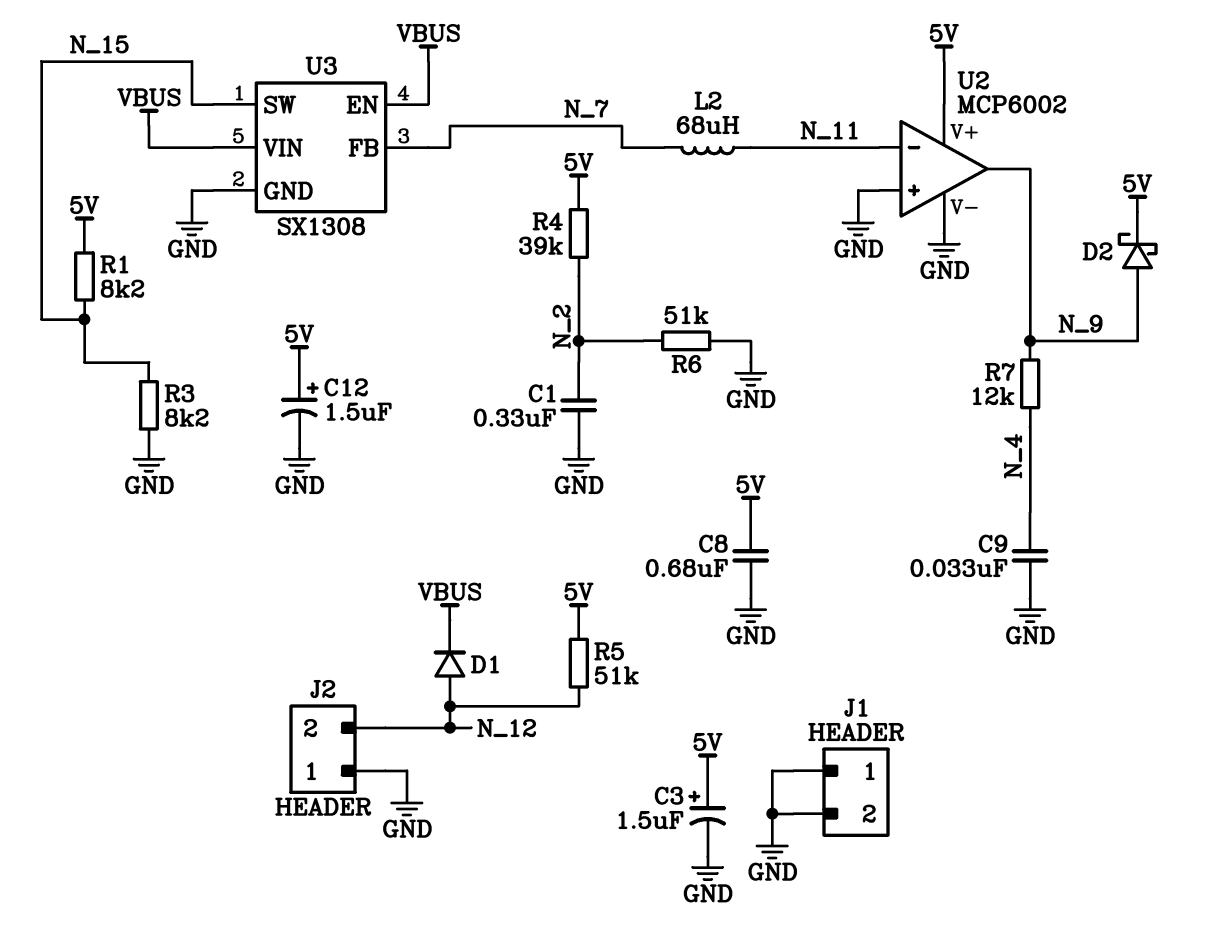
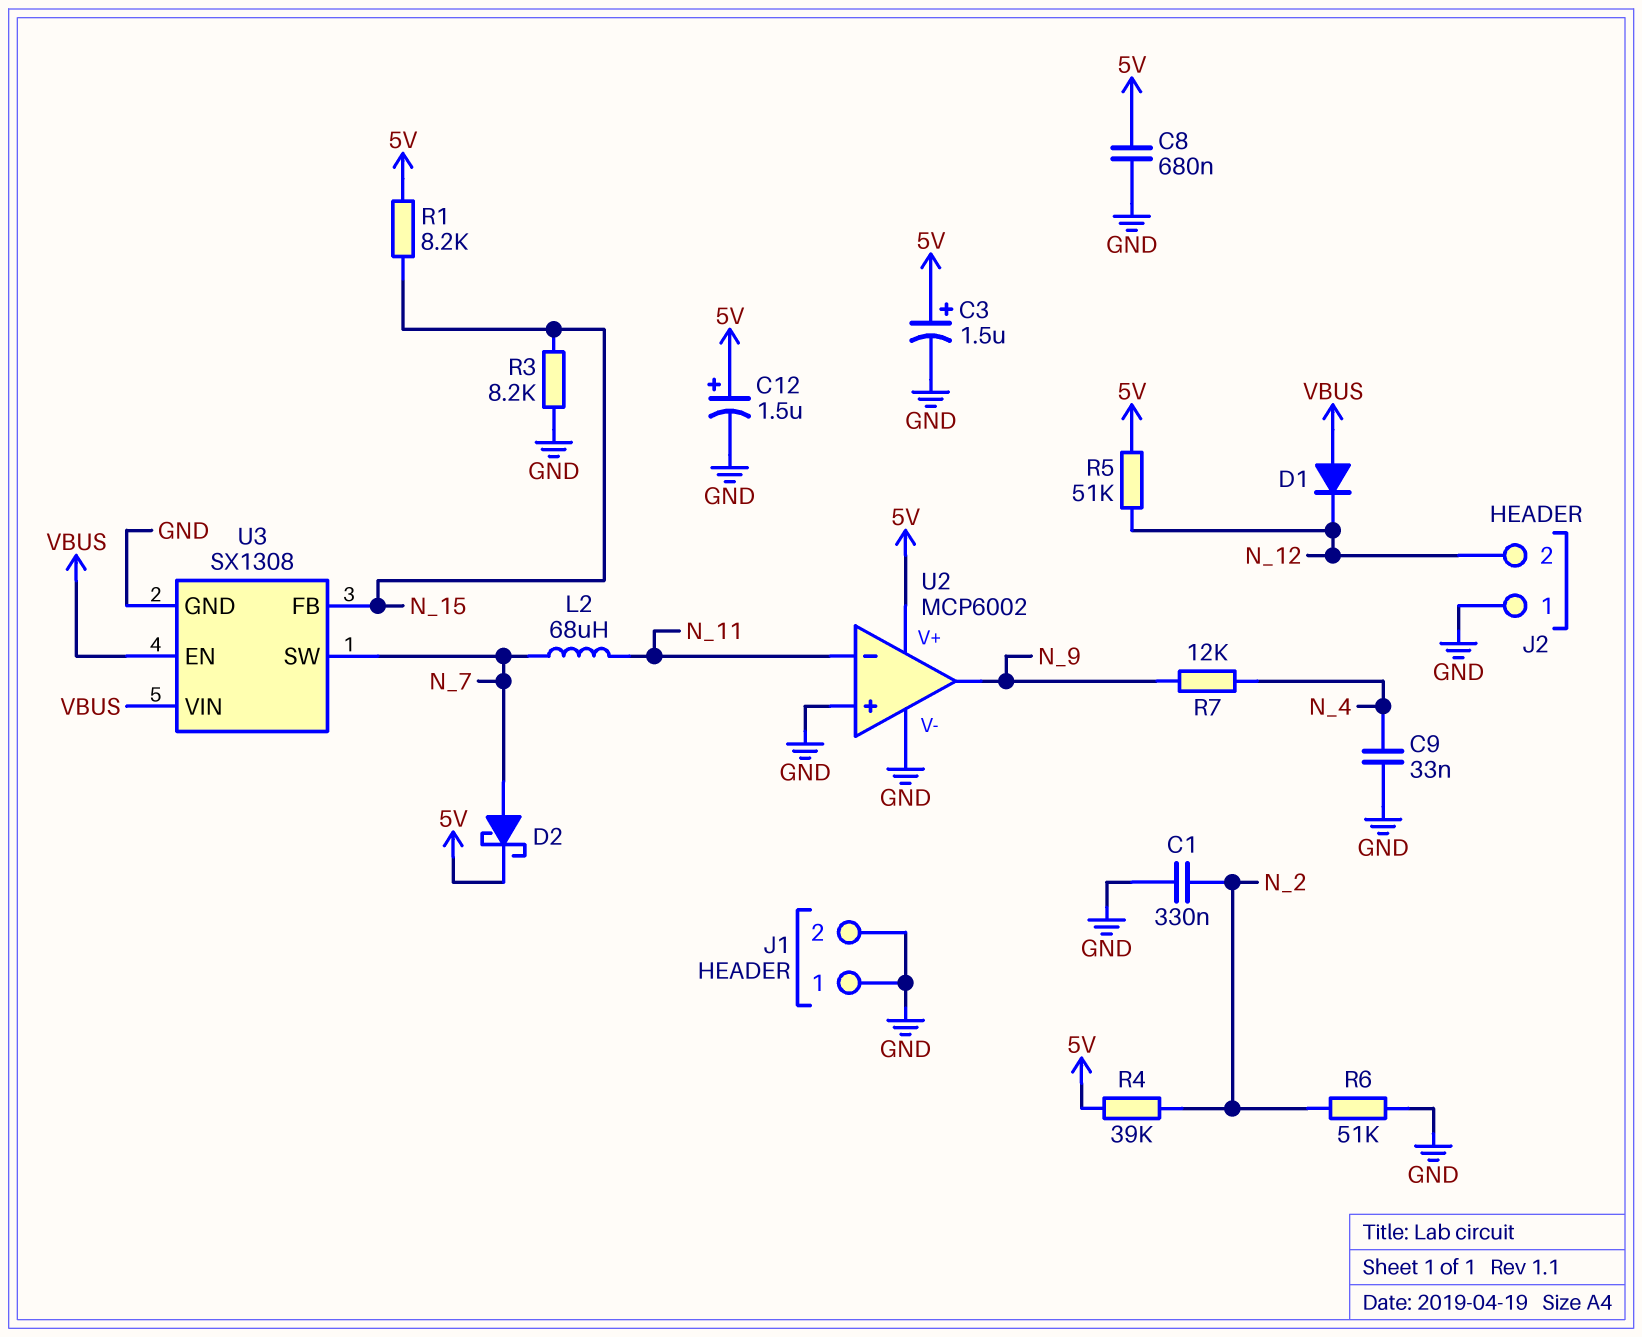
D1: diode (A N_12, K VBUS) -> diode (A VBUS, K N_12)
D2: schottky (A N_9, K 5V) -> schottky (A N_7, K 5V)
U3 pin FB: N_7 -> N_15
U3 pin SW: N_15 -> N_7

